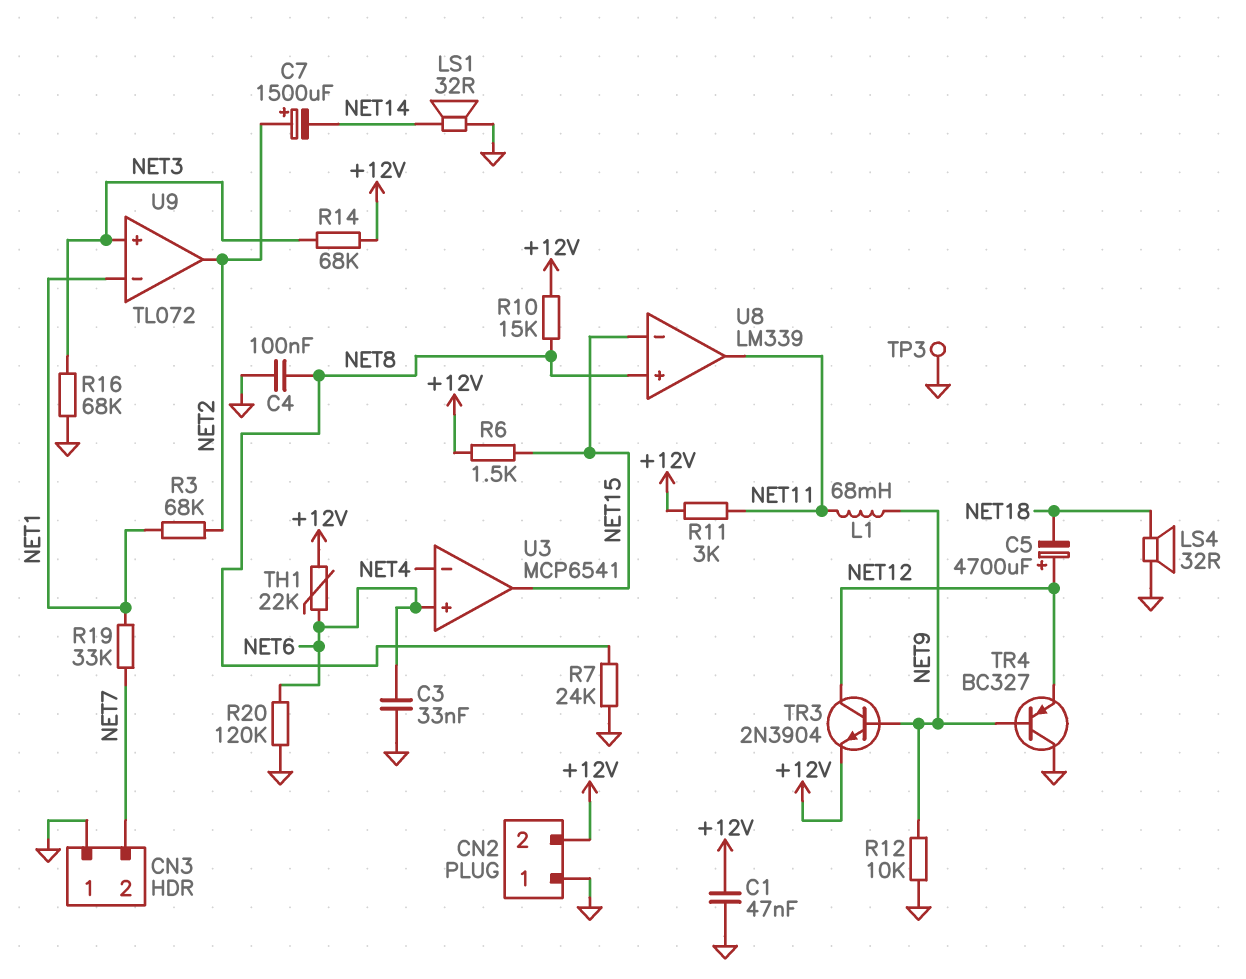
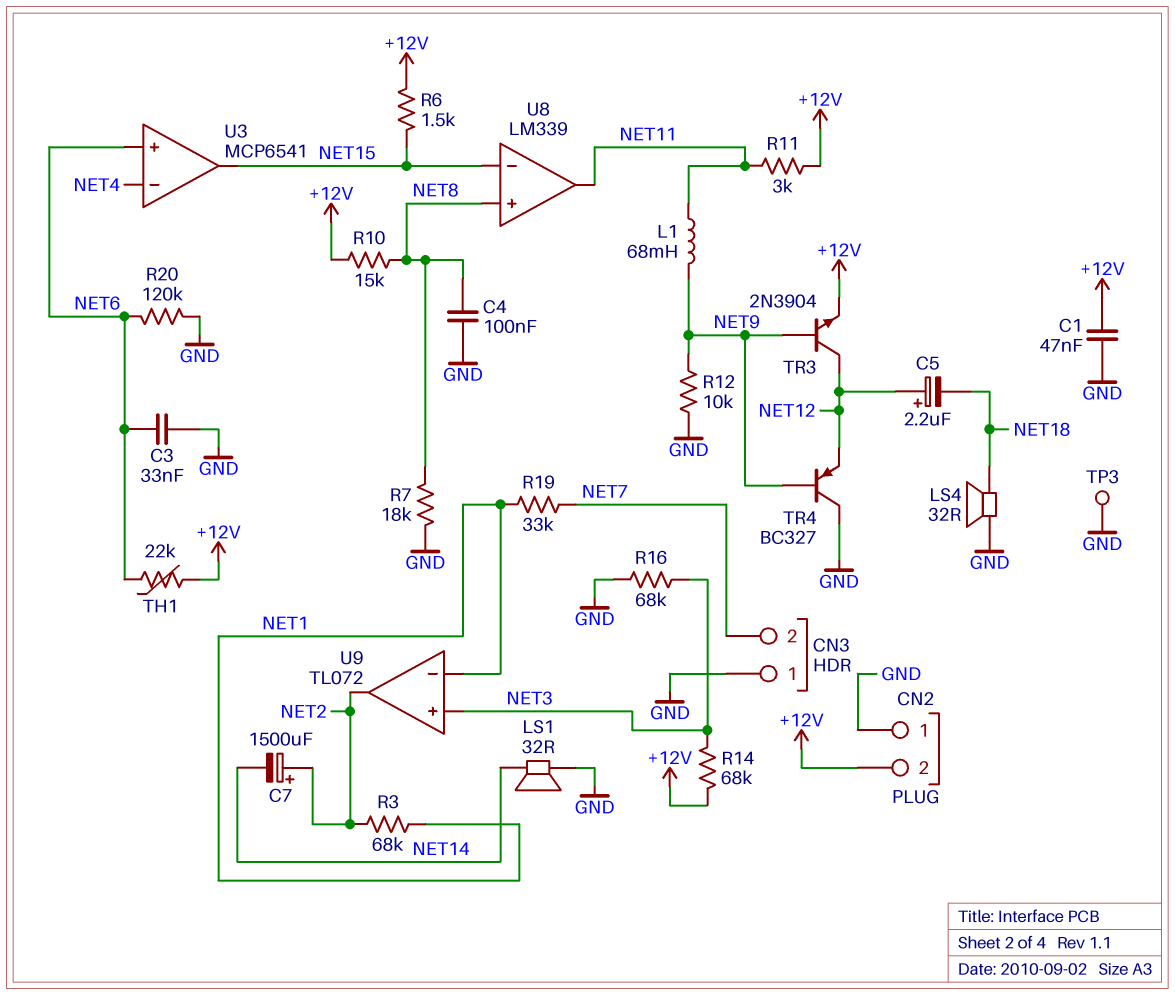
C5: 4700uF (plus NET12, minus NET18) -> 2.2uF (plus NET12, minus NET18)
R7: 24k (GND, NET8) -> 18k (GND, NET8)

